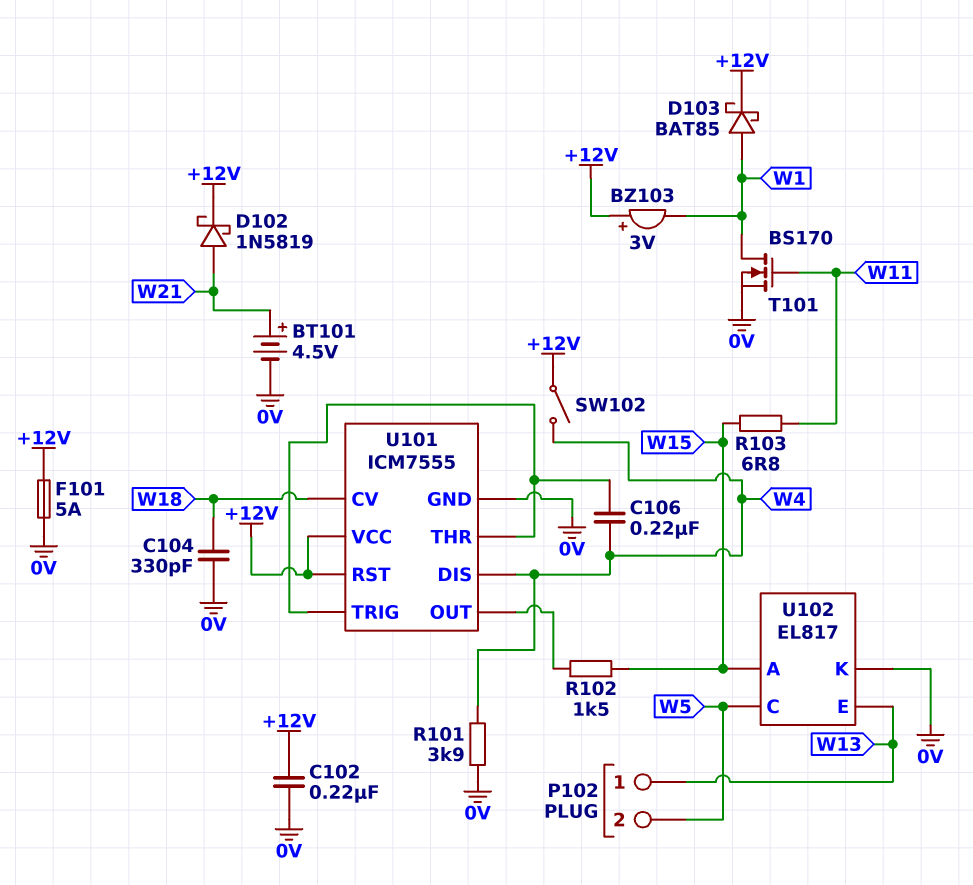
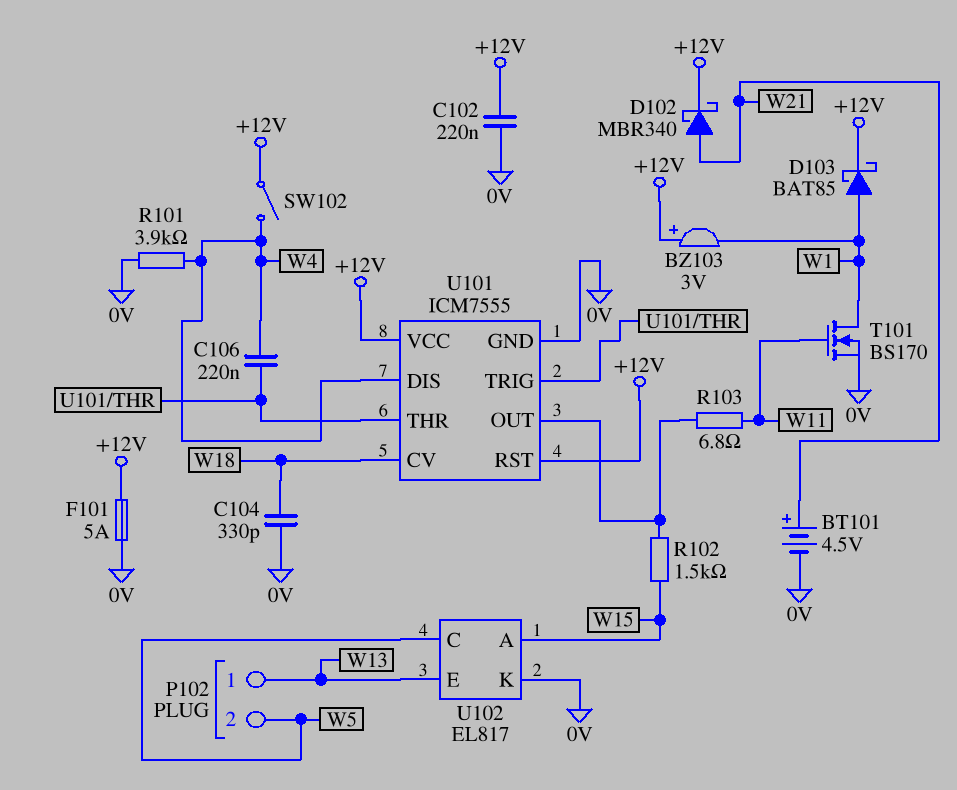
D102: schottky 1N5819 (A W21, K +12V) -> schottky MBR340 (A W21, K +12V)
R103: 6.8 (W11, W15) -> 6.8 (U101/OUT, W11)

